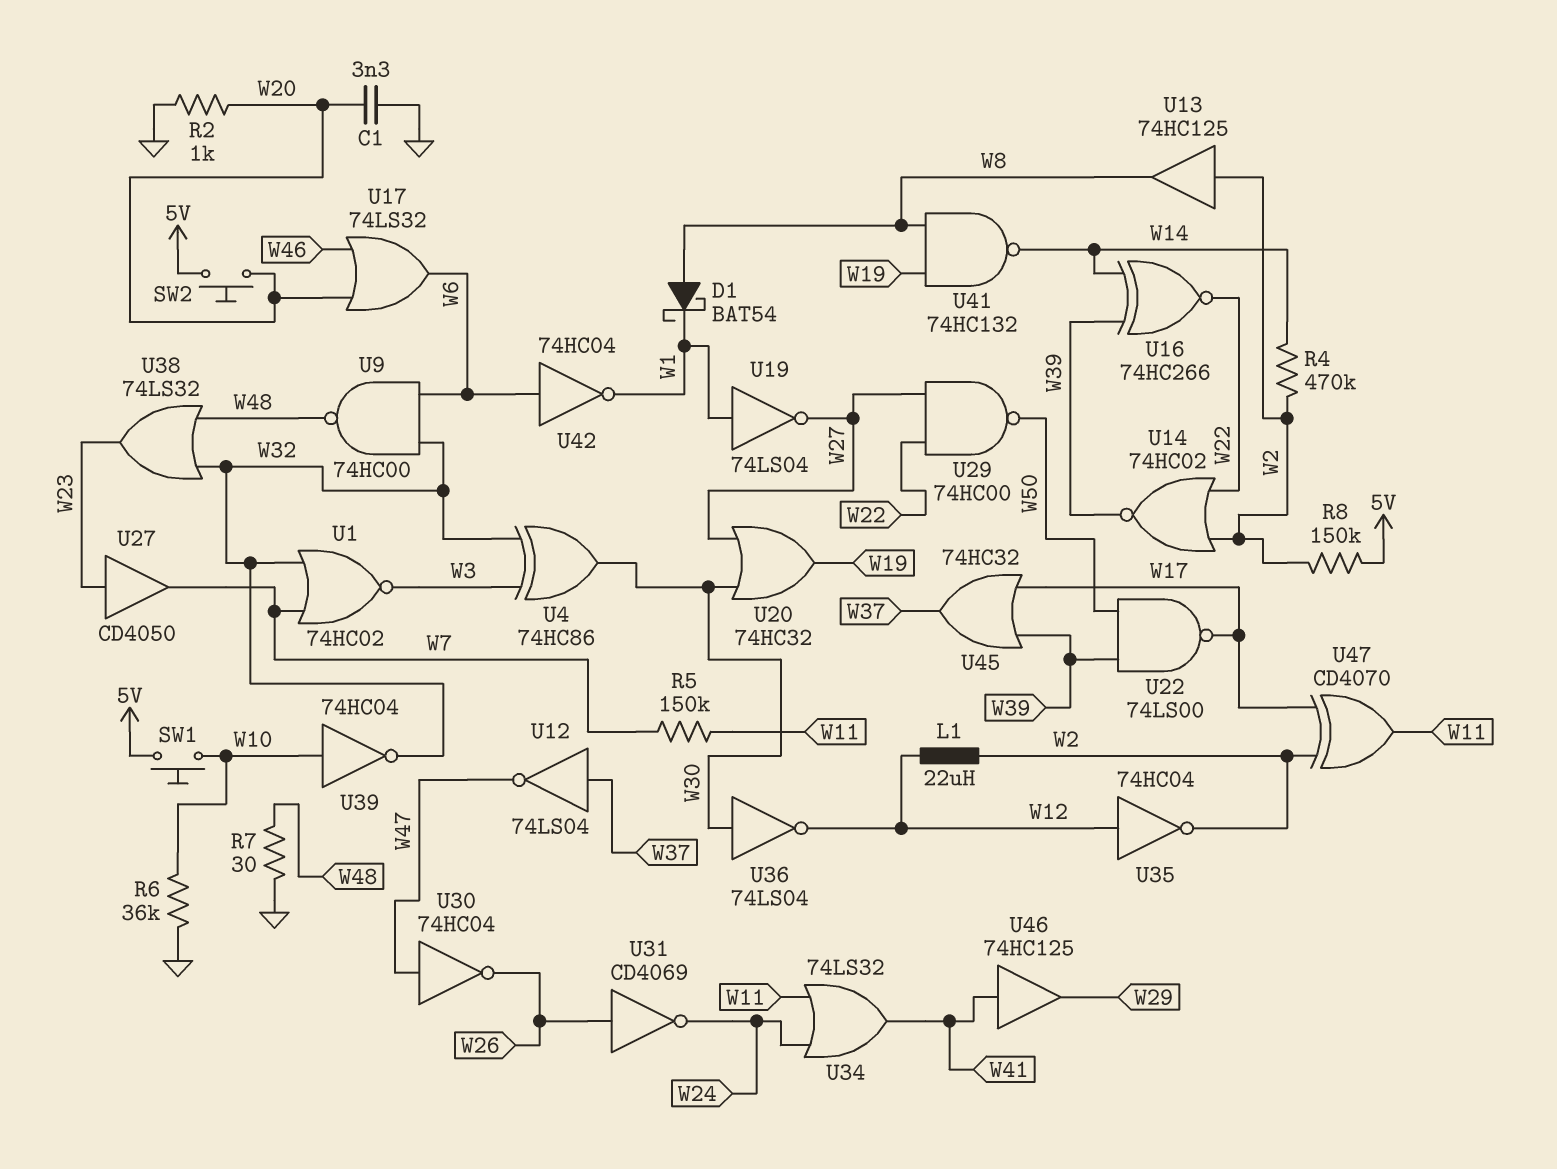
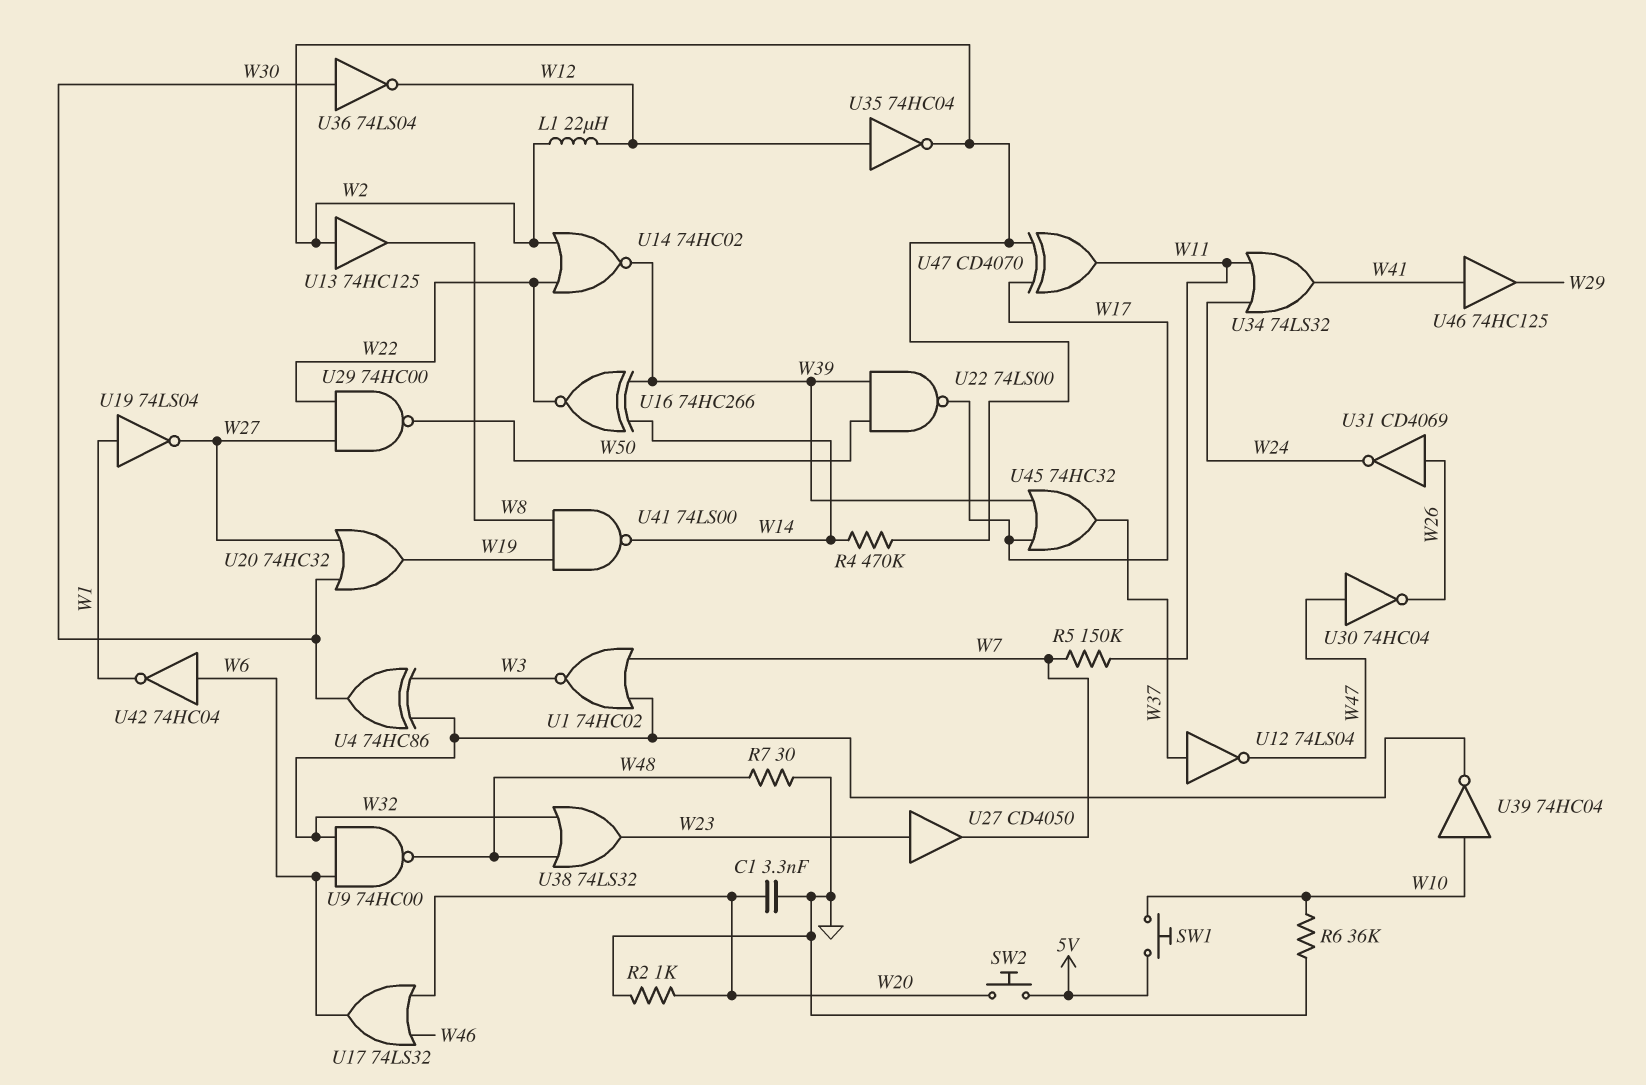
D1: schottky BAT54 (A W8, K W1) -> none
R8: 150k (5V, W2) -> none
U41: NAND 74HC132 (in W8, in W19, out W14) -> NAND 74LS00 (in W8, in W19, out W14)

